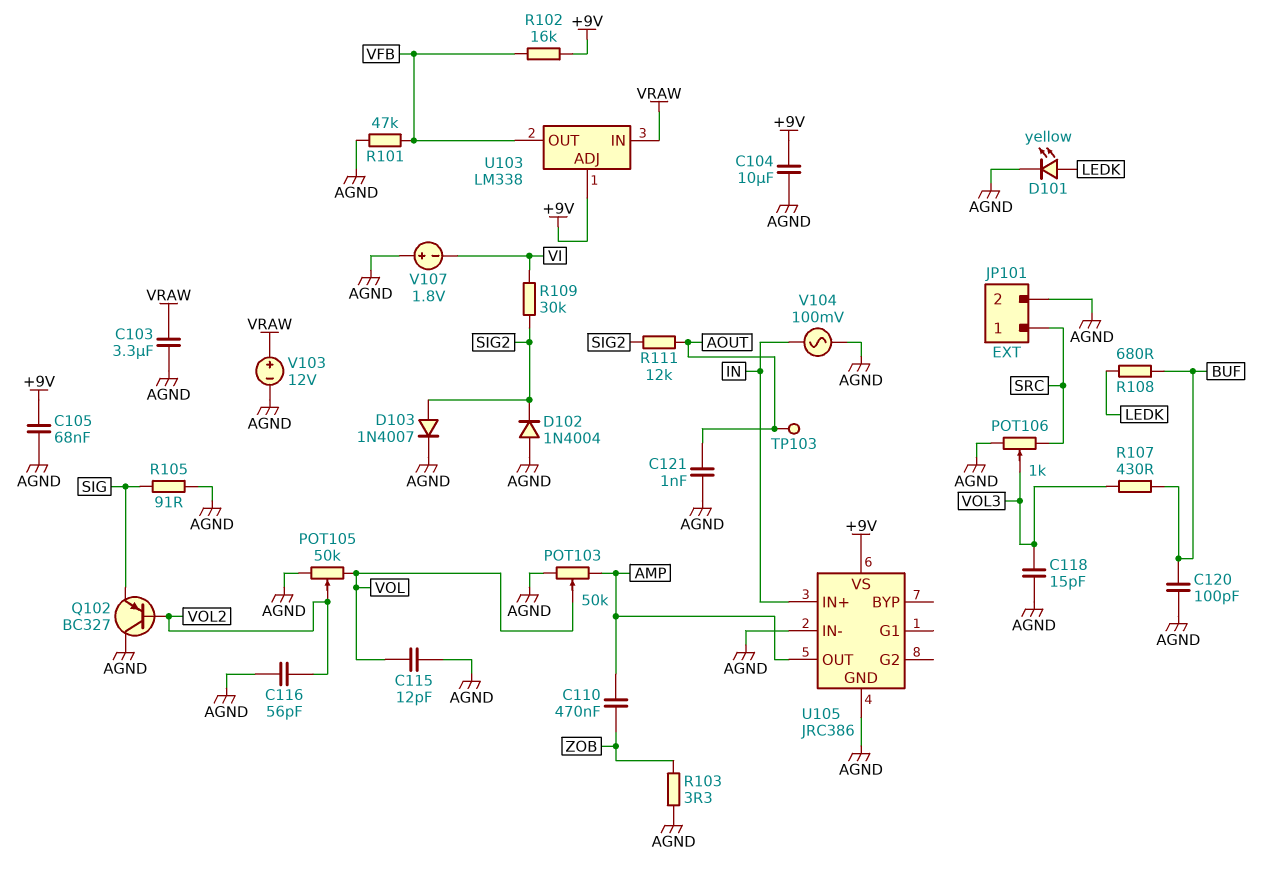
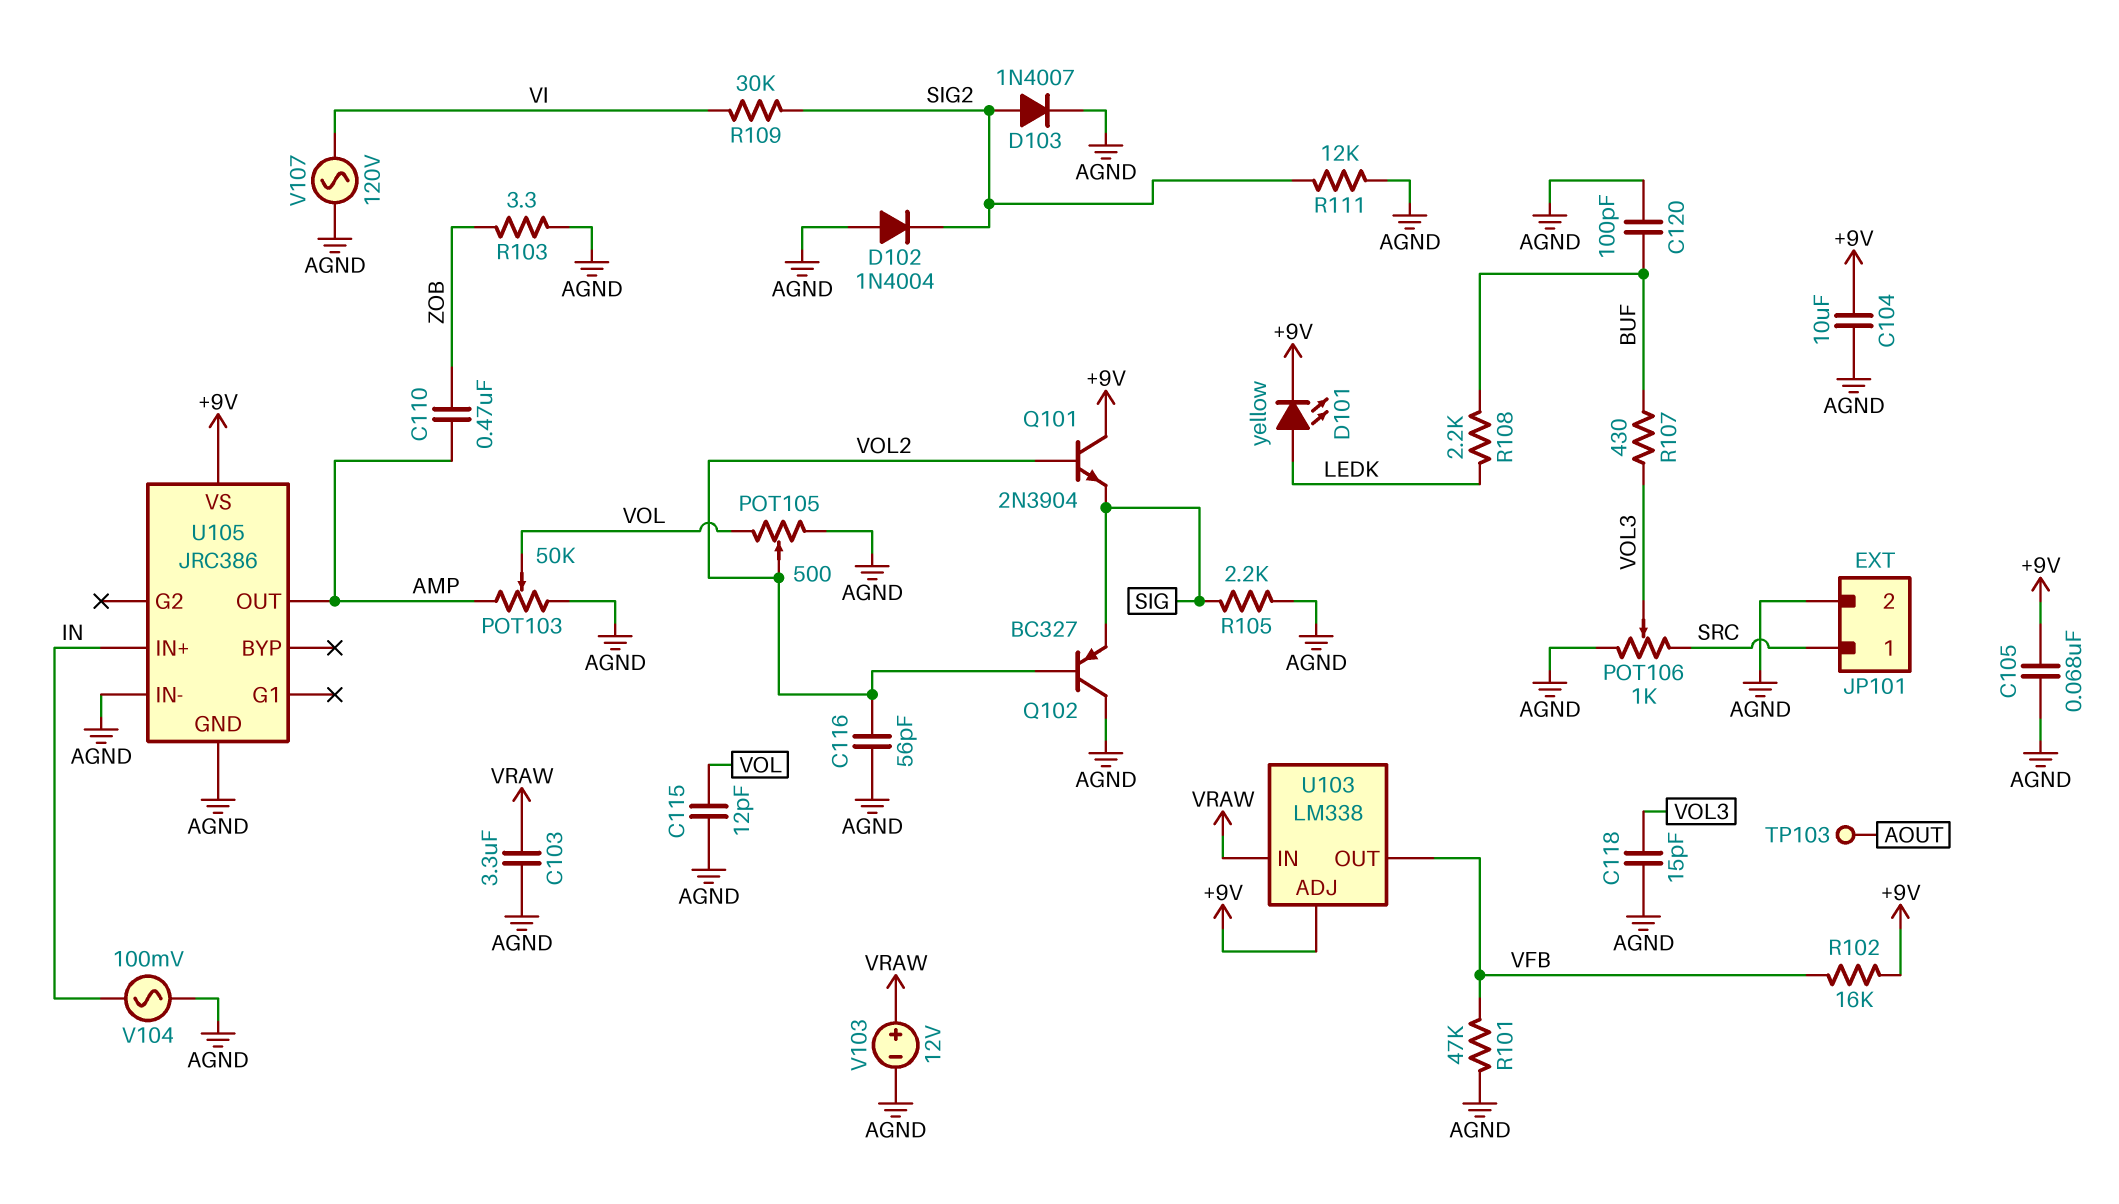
C121: 1nF (AGND, AOUT) -> none
D101: LED yellow (A LEDK, K AGND) -> LED yellow (A LEDK, K +9V)
POT105: 50k (AGND, VOL, wiper VOL2) -> 500 (AGND, VOL, wiper VOL2)
Q101: none -> NPN 2N3904 (B VOL2, C +9V, E SIG)
R105: 91 (AGND, SIG) -> 2.2k (AGND, SIG)
R108: 680 (BUF, LEDK) -> 2.2k (BUF, LEDK)
R111: 12k (AOUT, SIG2) -> 12k (AGND, SIG2)
V107: 1.8V (plus AGND, minus VI) -> AC 120V (AGND, VI)

